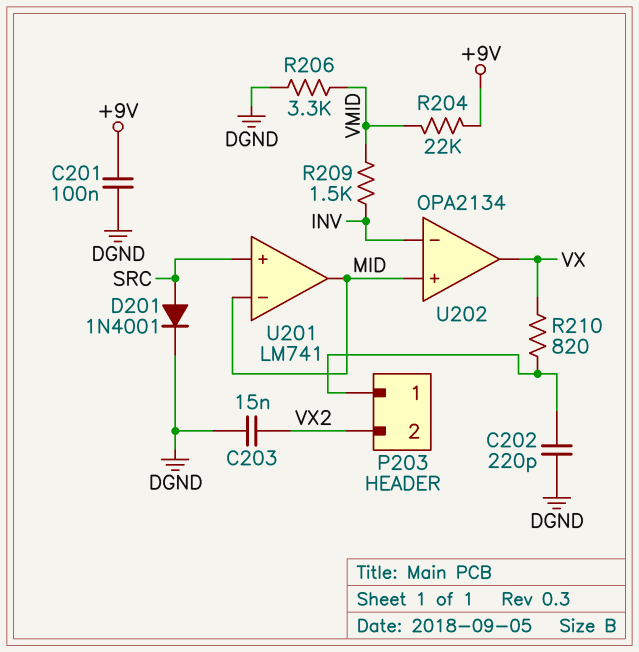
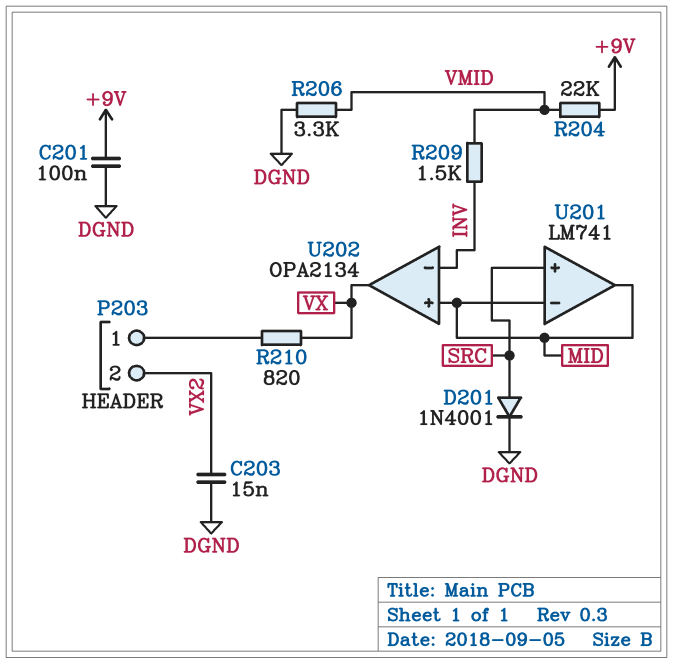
C202: 220pF (DGND, P203/1) -> none

